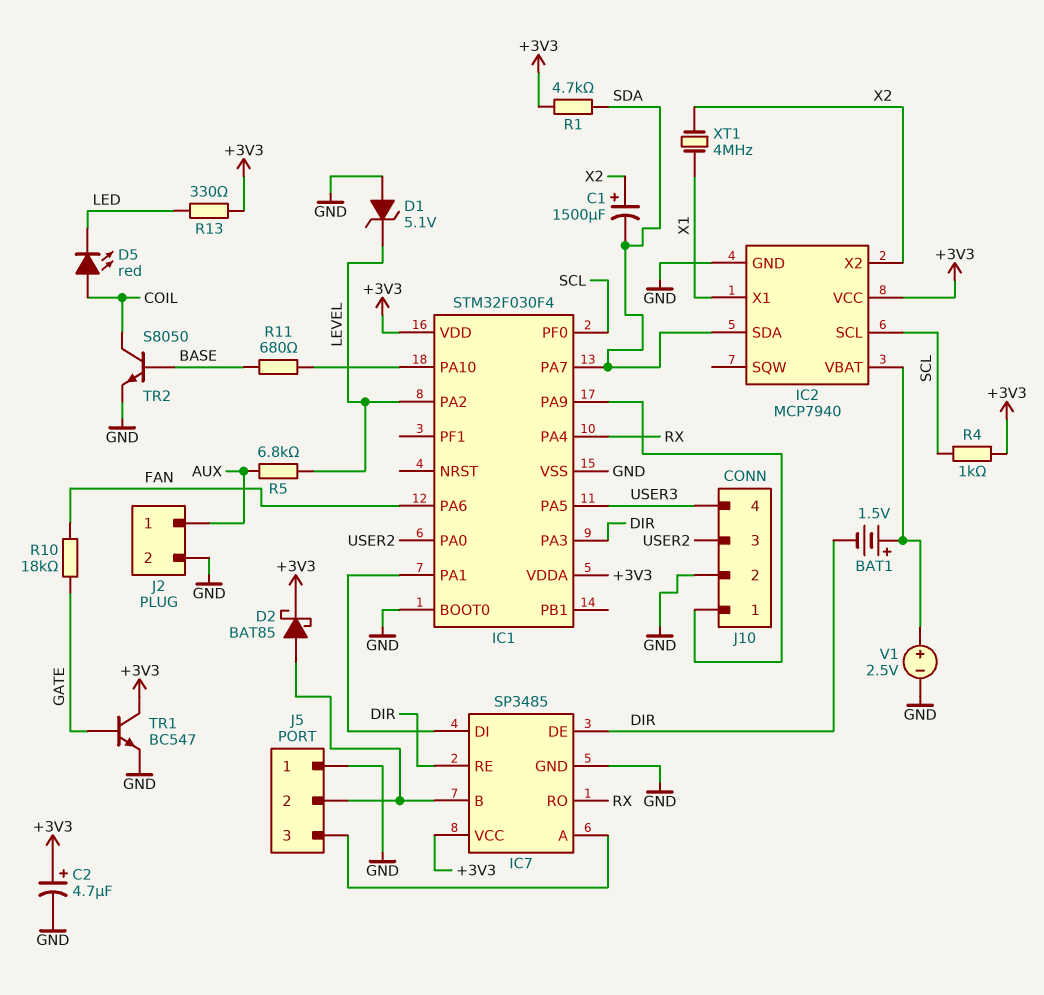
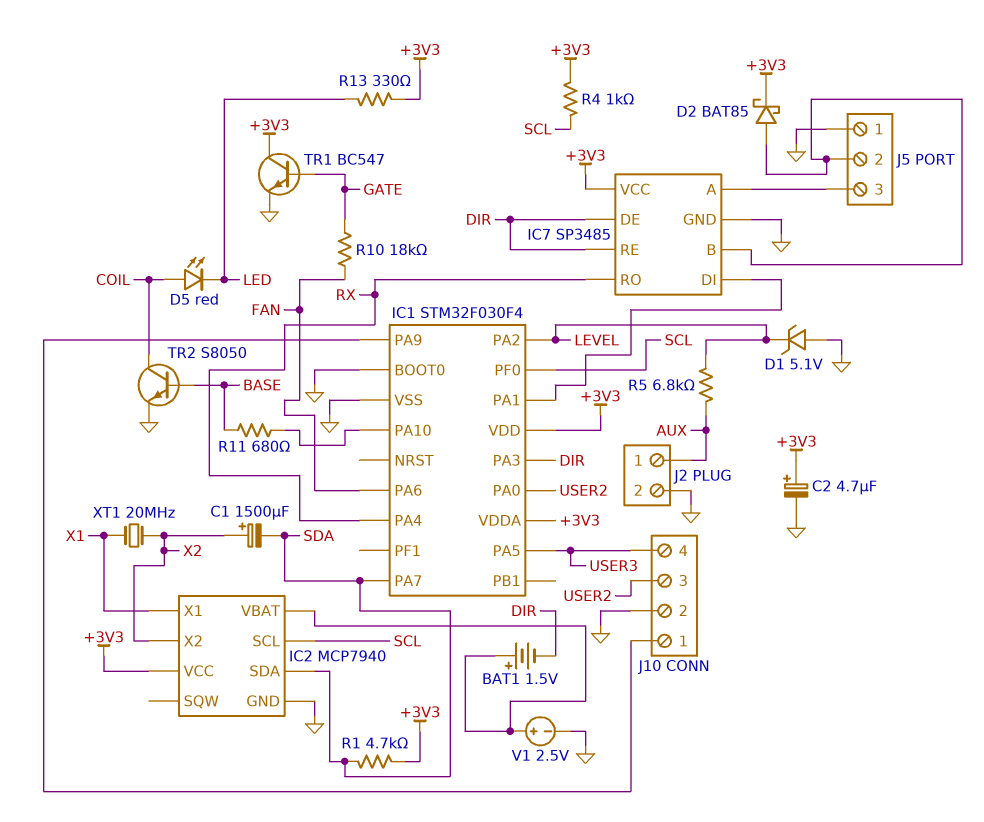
XT1: 4MHz (X1, X2) -> 20MHz (X1, X2)

